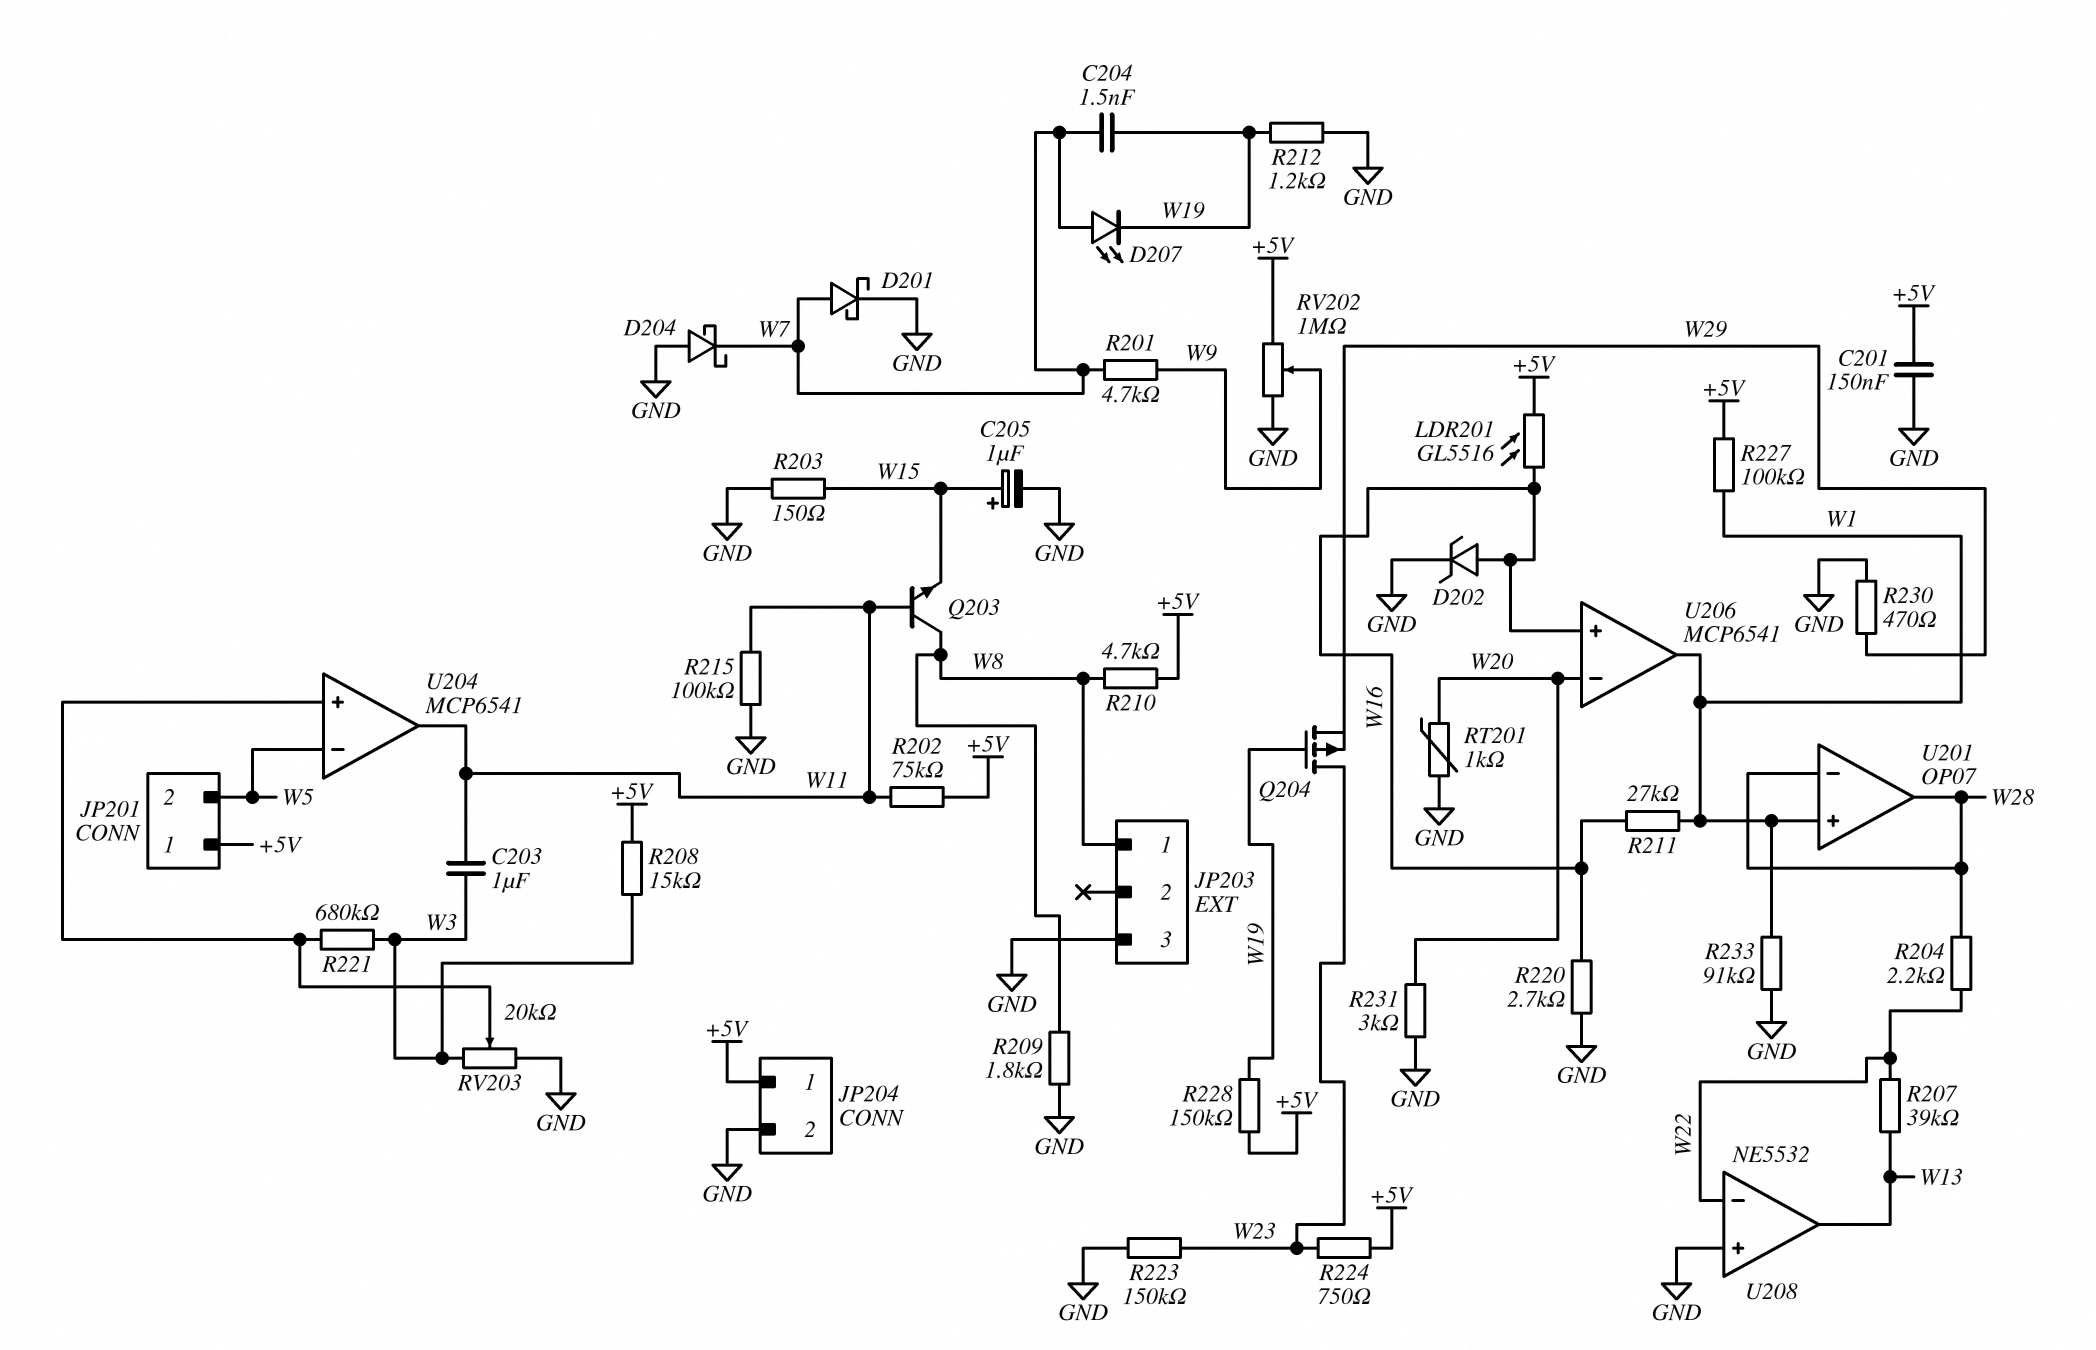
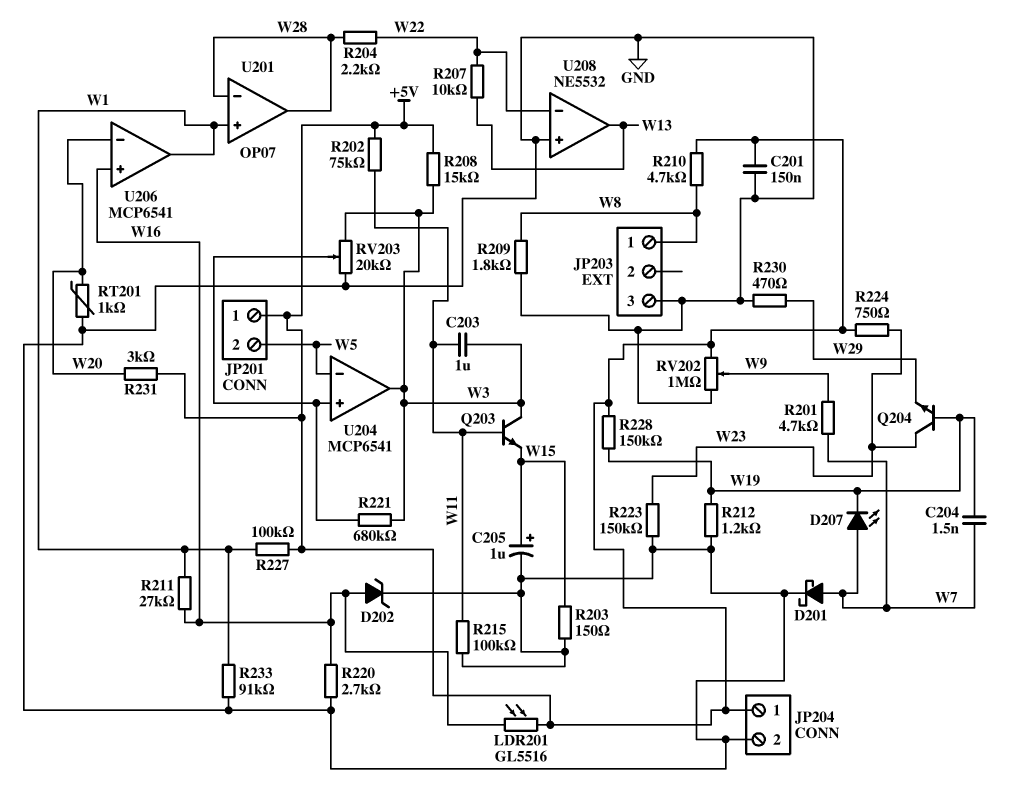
D204: schottky (A GND, K W7) -> none
Q203: NPN (B W11, C W8, E W15) -> NPN (B W11, C W3, E W15)
Q204: PMOS (G W19, D W23, S W29) -> NPN (B W19, C W23, E W29)
R207: 39k (W13, W22) -> 10k (W13, W22)
R231: 3k (GND, W20) -> 3k (+5V, W20)
U204 pin out: W11 -> W3

